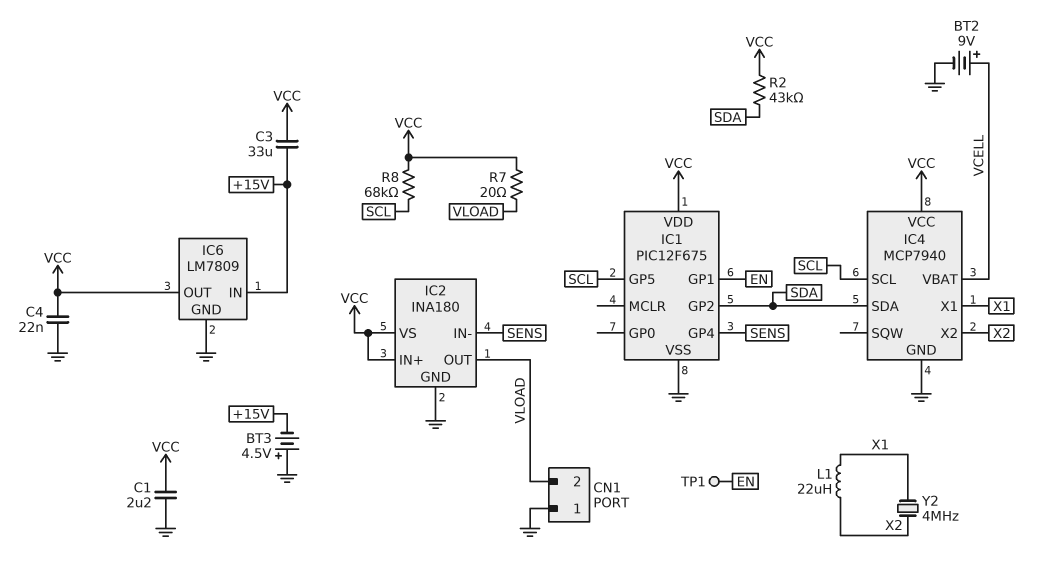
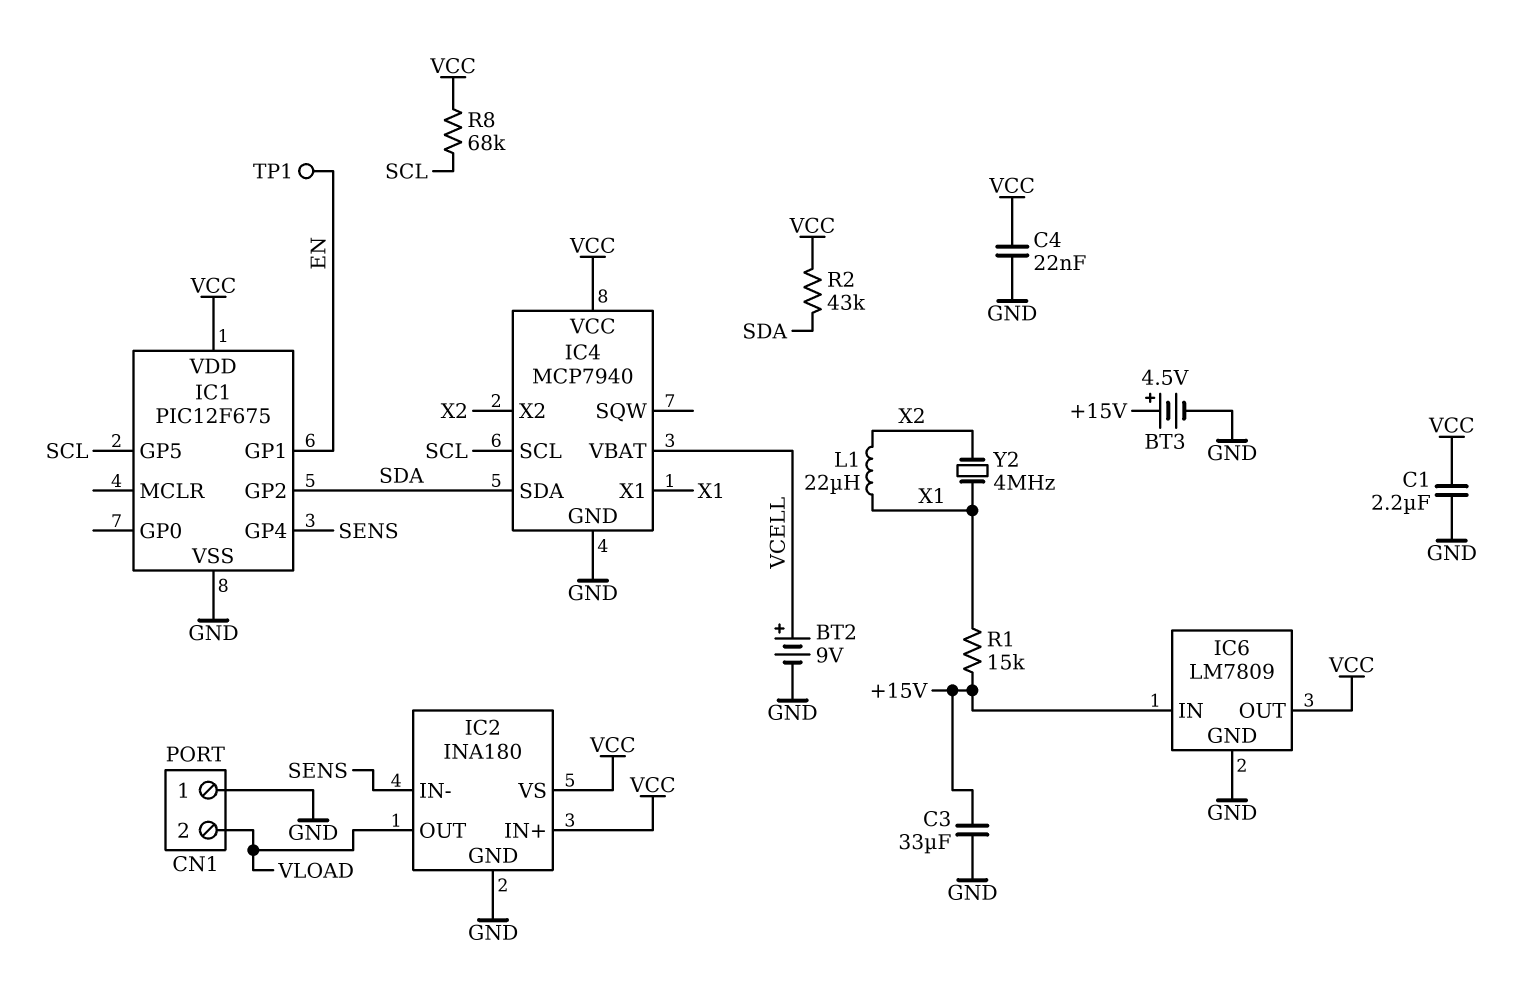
BT3: 4.5V (plus GND, minus +15V) -> 4.5V (plus +15V, minus GND)
C3: 33uF (+15V, VCC) -> 33uF (+15V, GND)
R1: none -> 15k (+15V, X1)
R7: 20 (VCC, VLOAD) -> none

